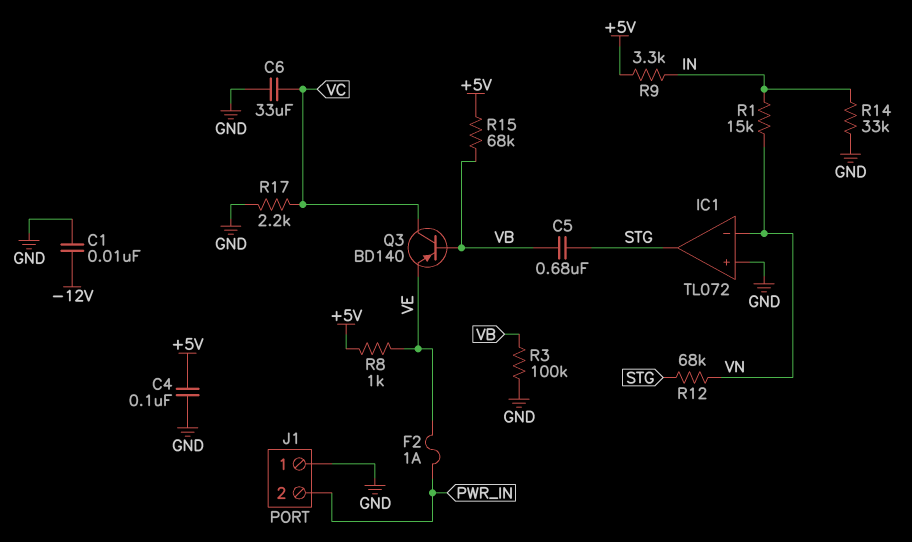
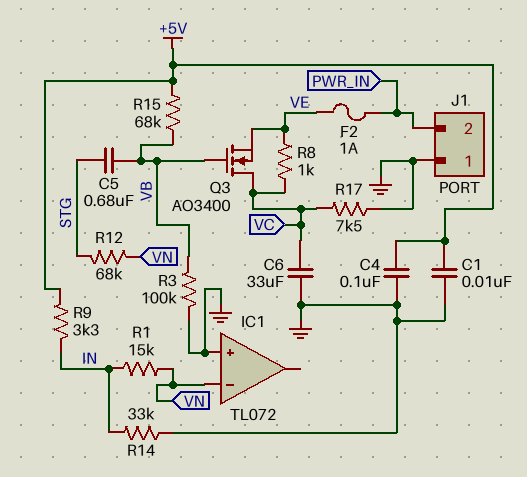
C1: 10nF (-12V, GND) -> 10nF (+5V, GND)
IC1 pin out: STG -> none
Q3: PNP BD140 (B VB, C VC, E VE) -> NMOS AO3400 (G VB, D VC, S VE)
R8: 1k (+5V, VE) -> 1k (VC, VE)
R17: 2.2k (GND, VC) -> 7.5k (GND, VC)

